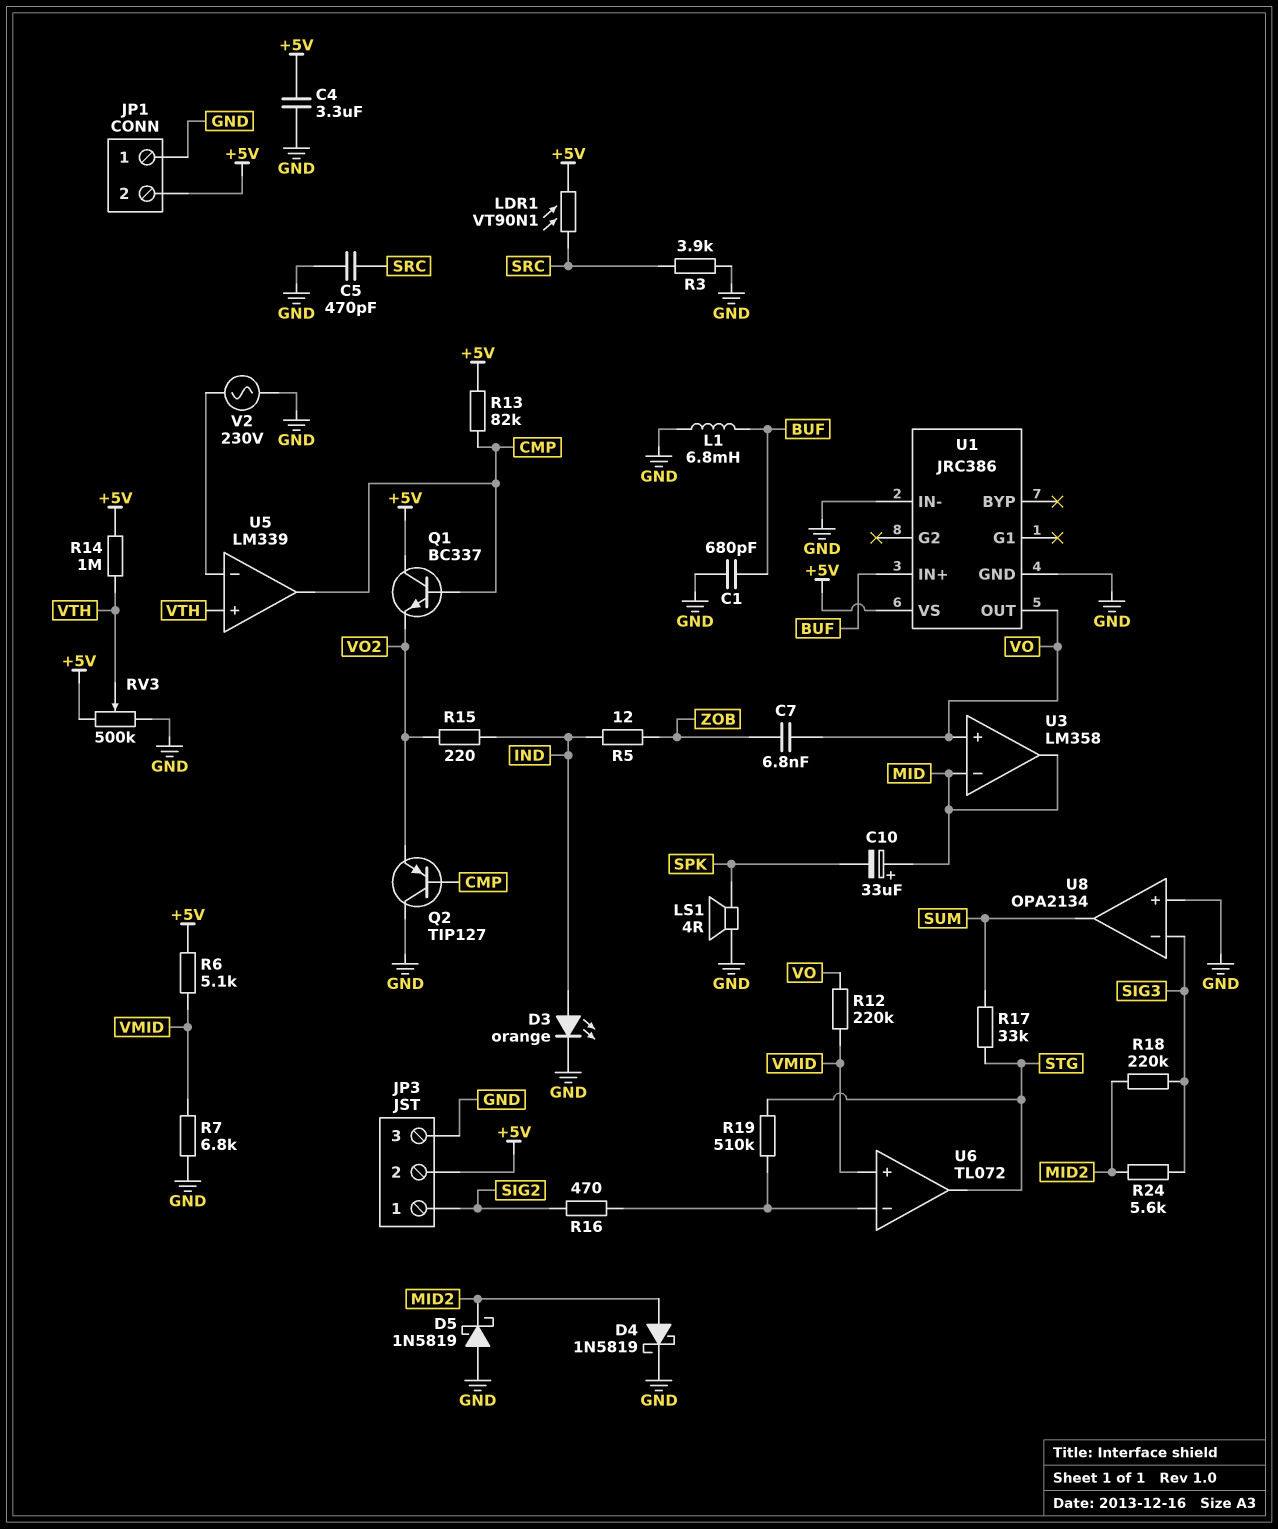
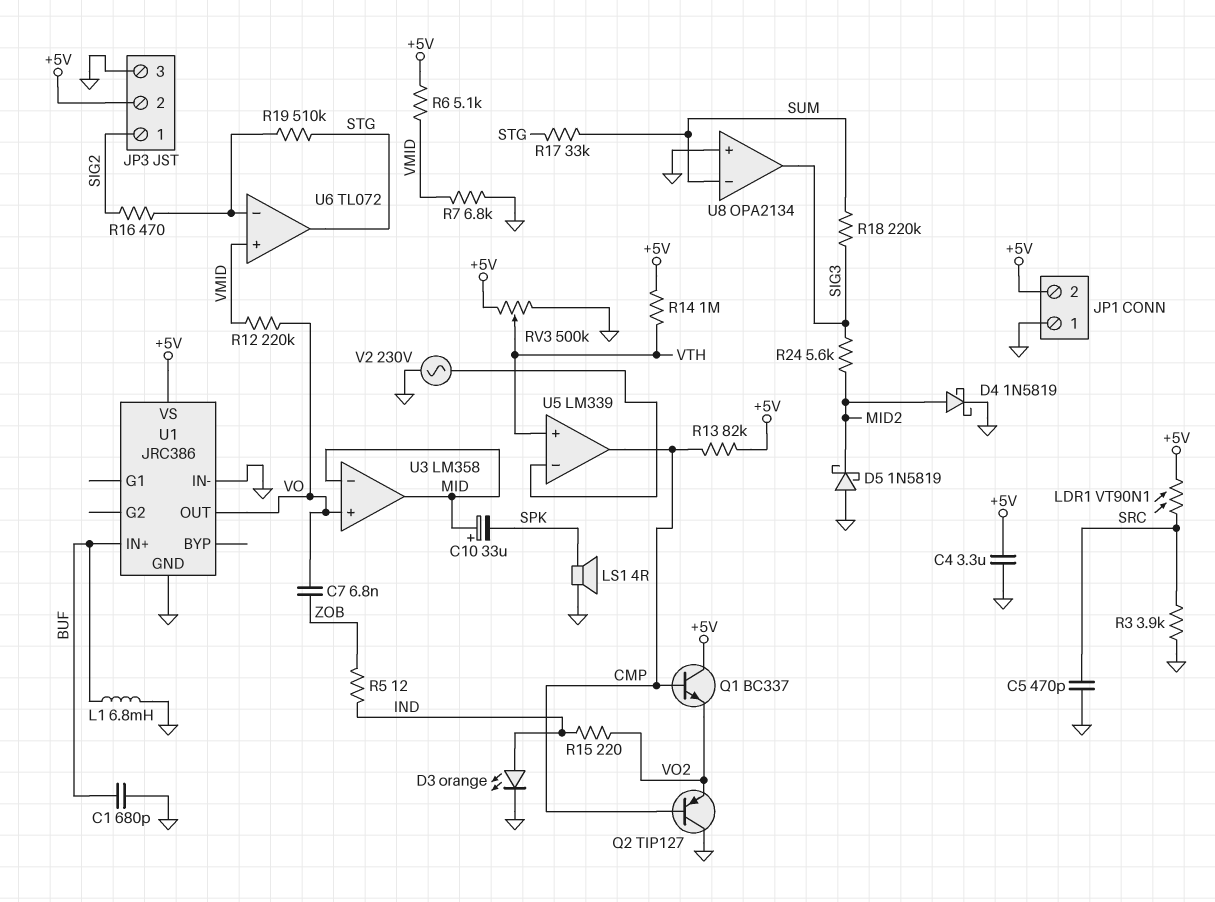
R18: 220k (MID2, SIG3) -> 220k (SIG3, SUM)
U8 pin in-: SIG3 -> SUM
U8 pin out: SUM -> SIG3

